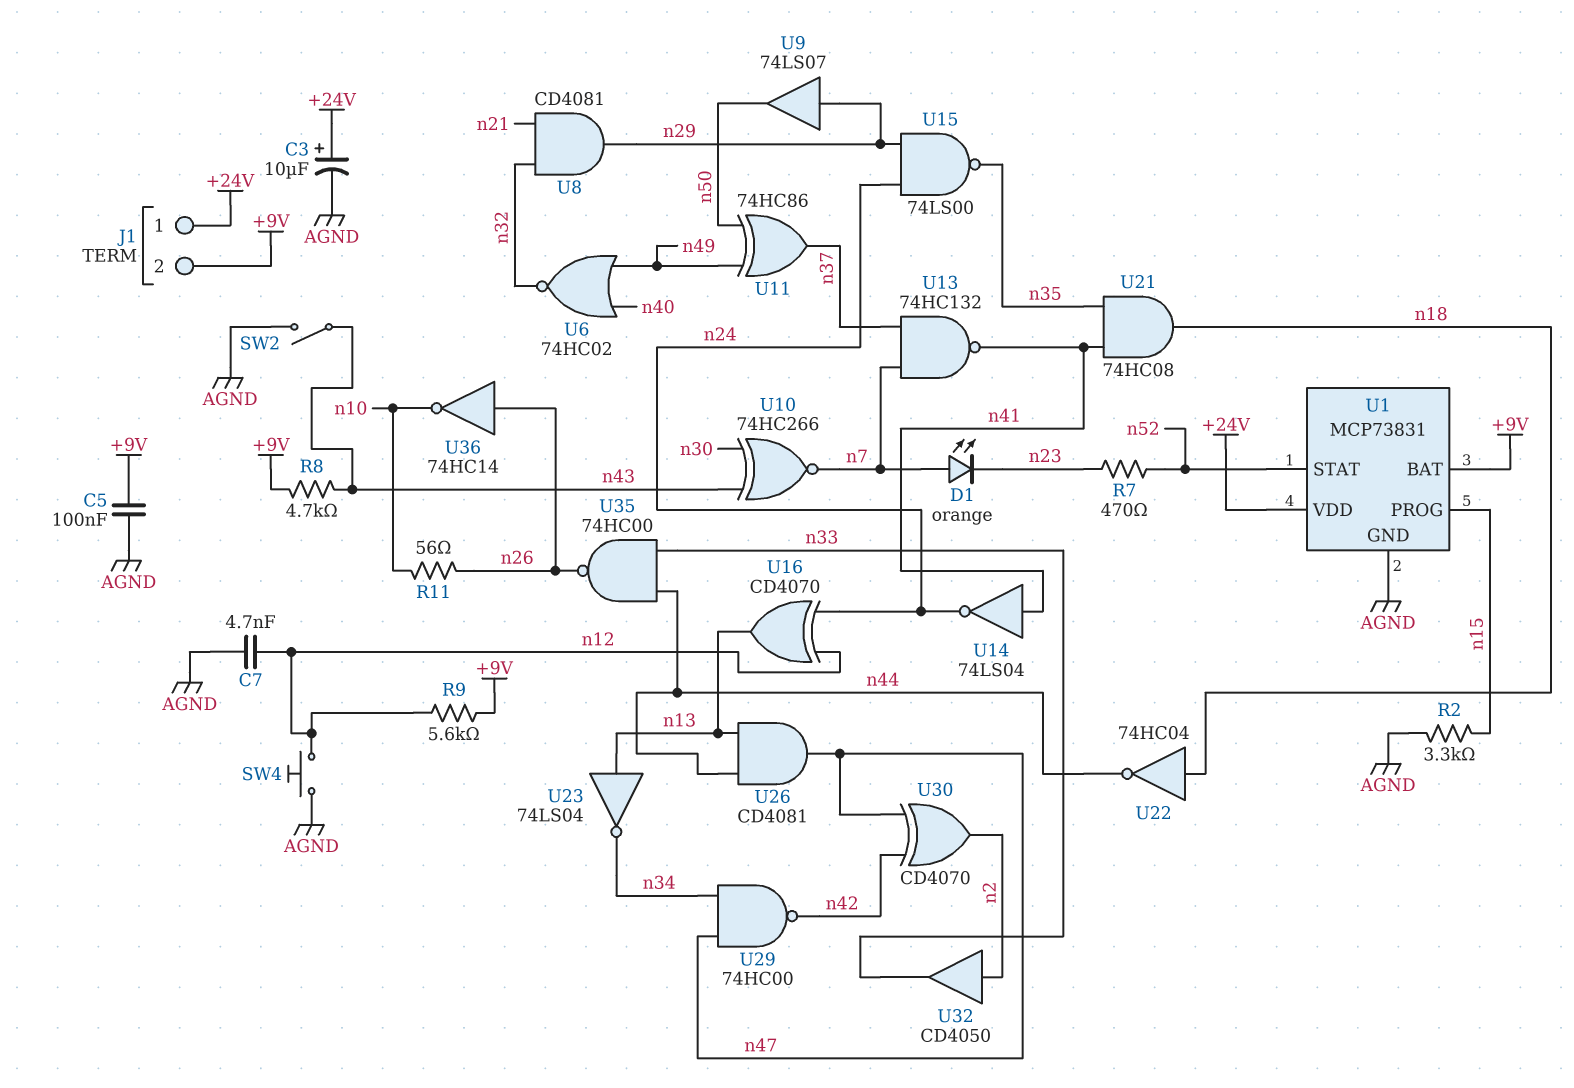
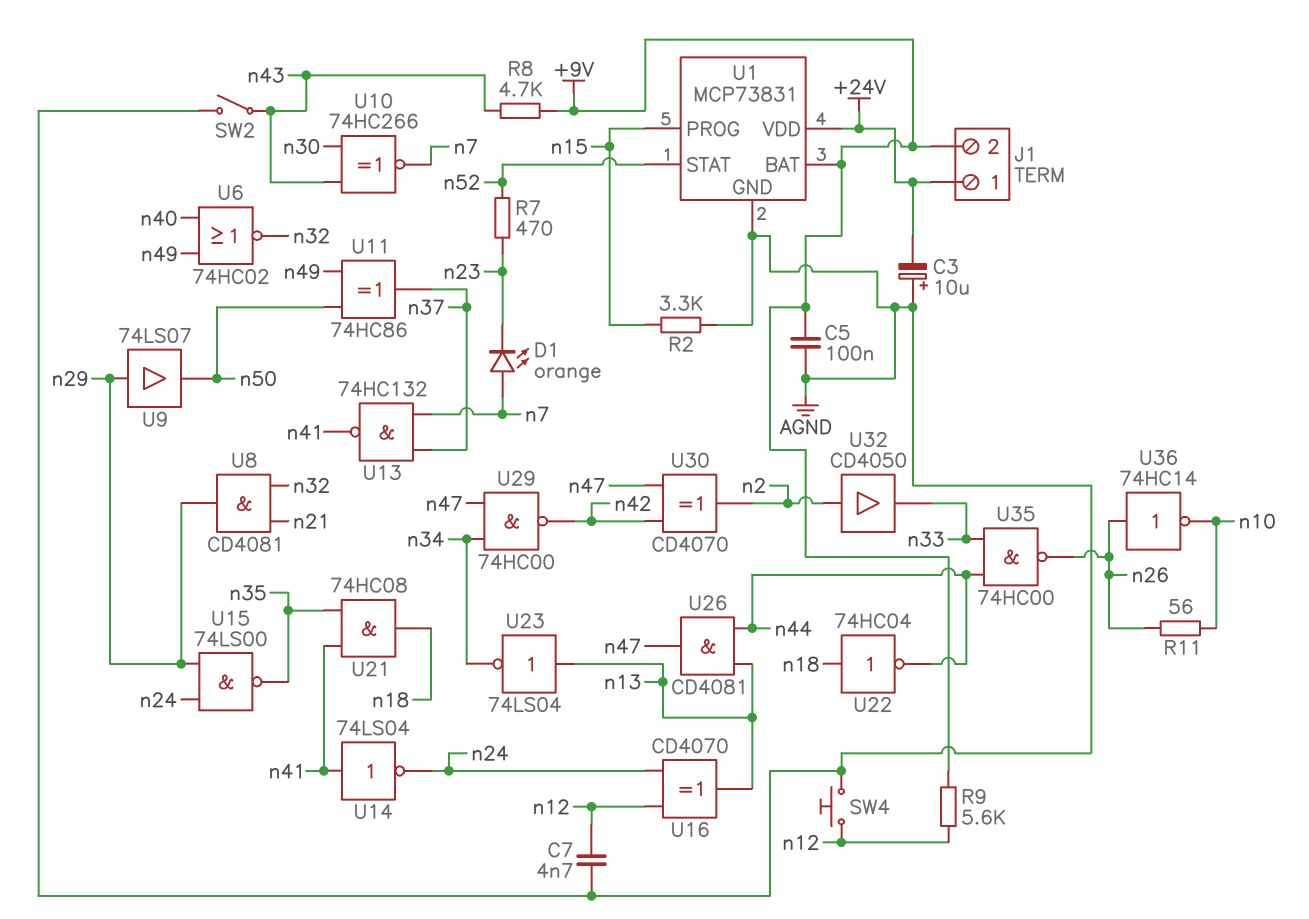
C3: 10uF (plus +24V, minus AGND) -> 10uF (plus AGND, minus +24V)

